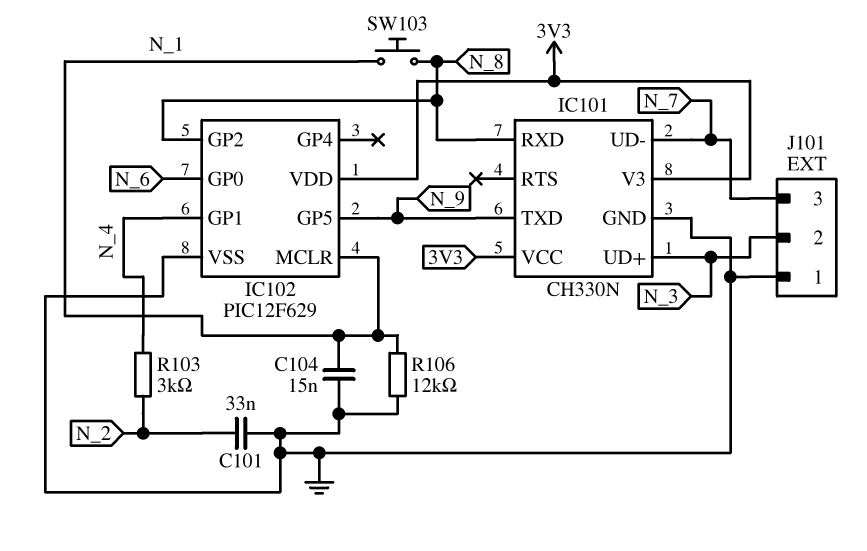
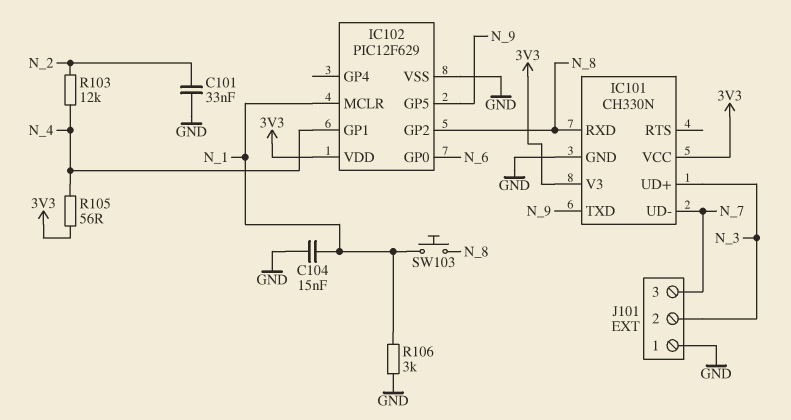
R103: 3k (N_2, N_4) -> 12k (N_2, N_4)
R105: none -> 56 (3V3, N_4)
R106: 12k (GND, N_1) -> 3k (GND, N_1)

